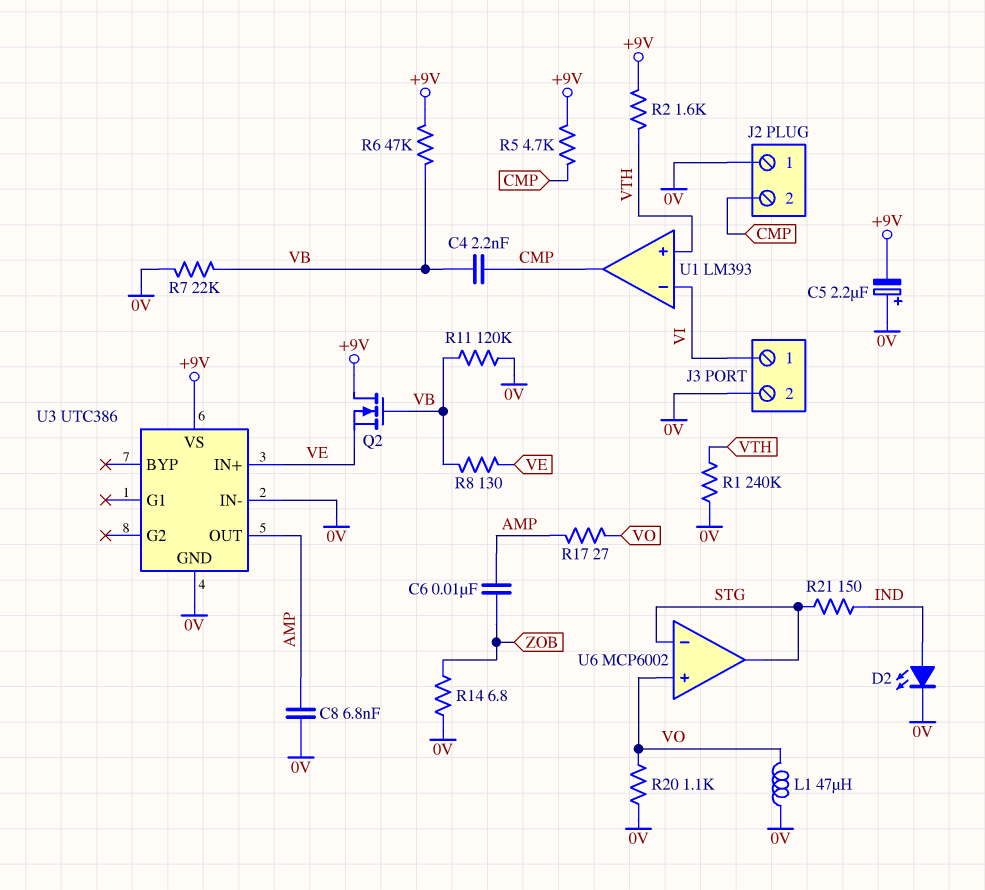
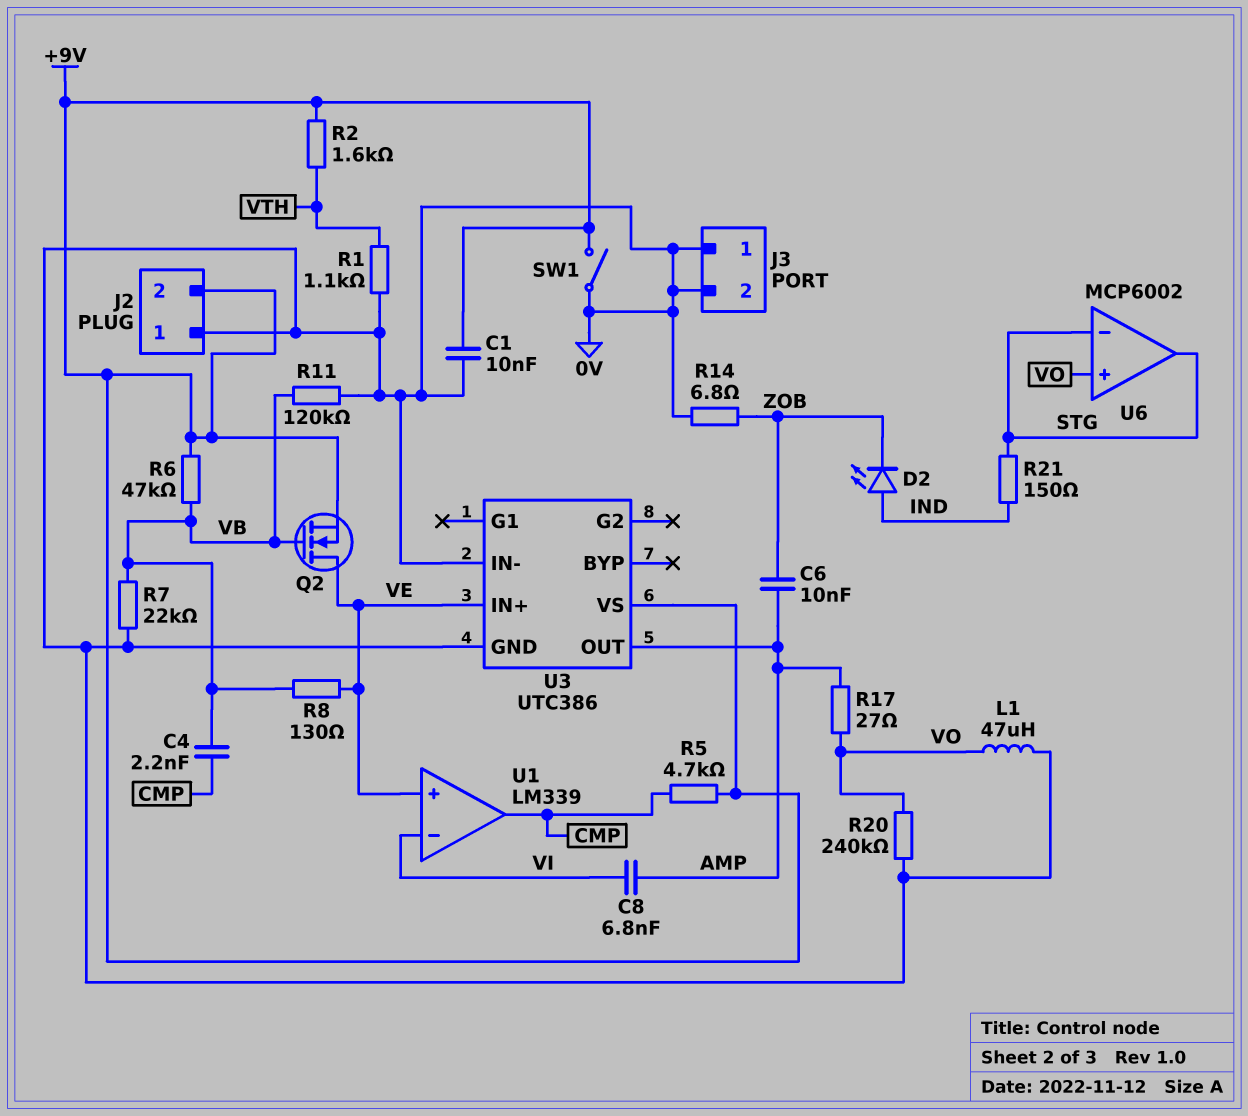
C1: none -> 10nF (+9V, 0V)
C5: 2.2uF (plus 0V, minus +9V) -> none
C8: 6.8nF (0V, AMP) -> 6.8nF (AMP, VI)
D2: LED (A IND, K 0V) -> LED (A IND, K ZOB)
J2 pin 2: CMP -> +9V
J3 pin 1: VI -> 0V
Q2: NMOS (G VB, D +9V, S VE) -> NMOS (G VB, D VE, S +9V)
R1: 240k (0V, VTH) -> 1.1k (0V, VTH)
R20: 1.1k (0V, VO) -> 240k (0V, VO)
SW1: none -> switch (+9V, 0V)
U1: LM393 -> LM339
U1 pin in+: VTH -> VE

